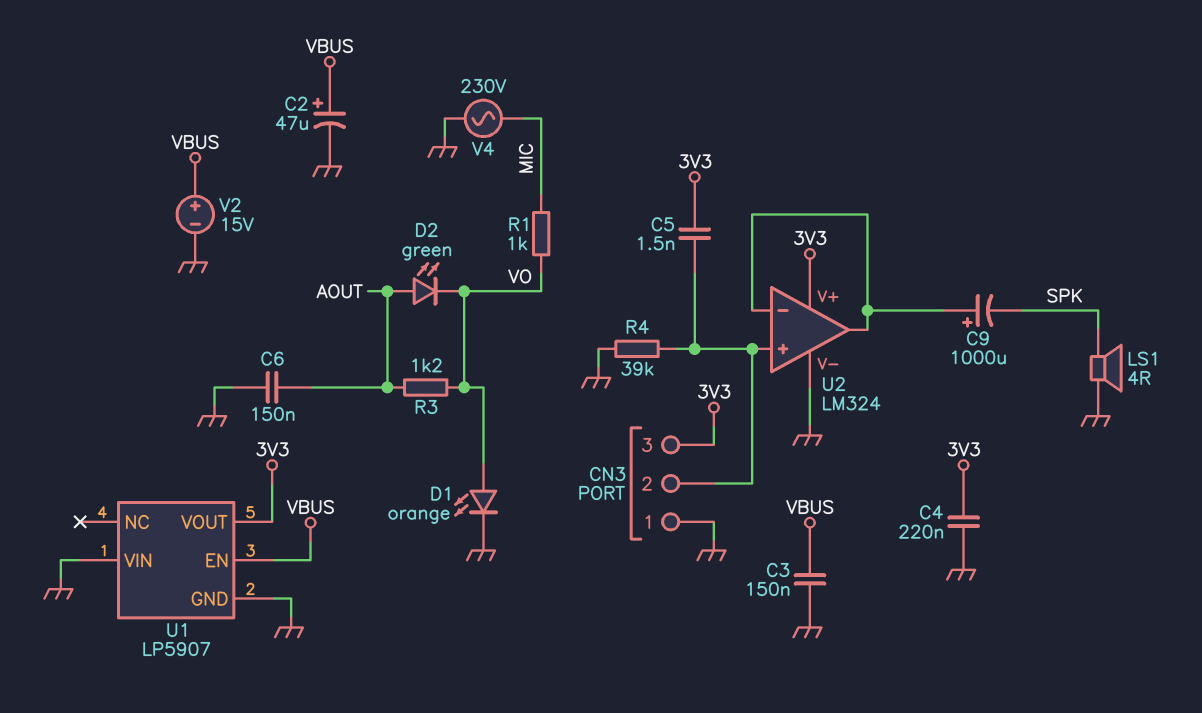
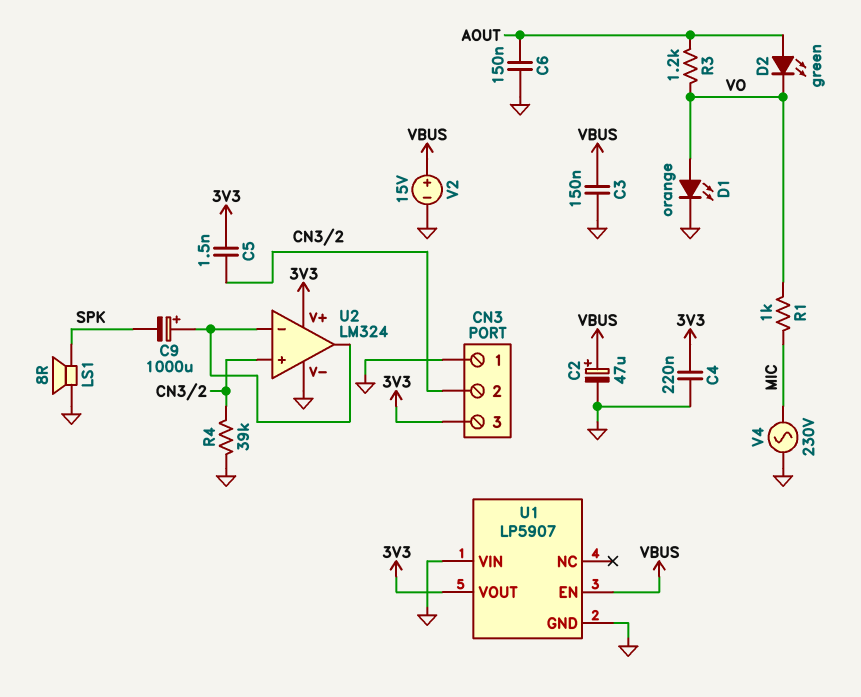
LS1: speaker 4R (GND, SPK) -> speaker 8R (GND, SPK)

